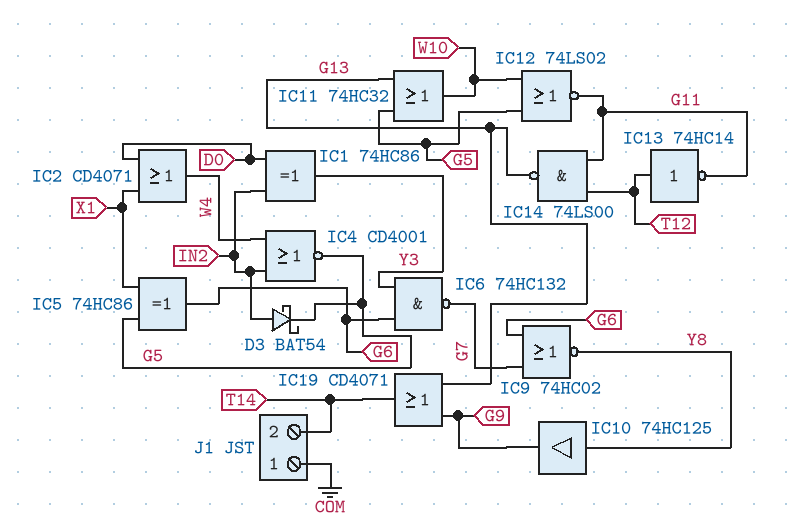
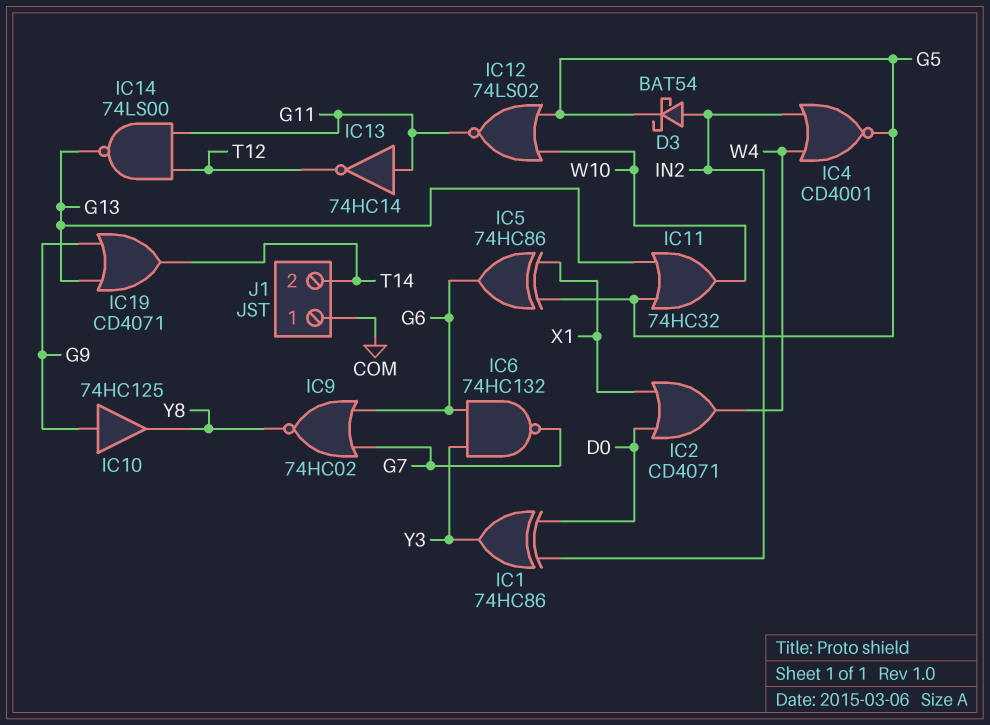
IC10: buffer 74HC125 (in Y8, out G9) -> buffer 74HC125 (in G9, out Y8)
IC13: NOT 74HC14 (in T12, out G11) -> NOT 74HC14 (in G11, out T12)

